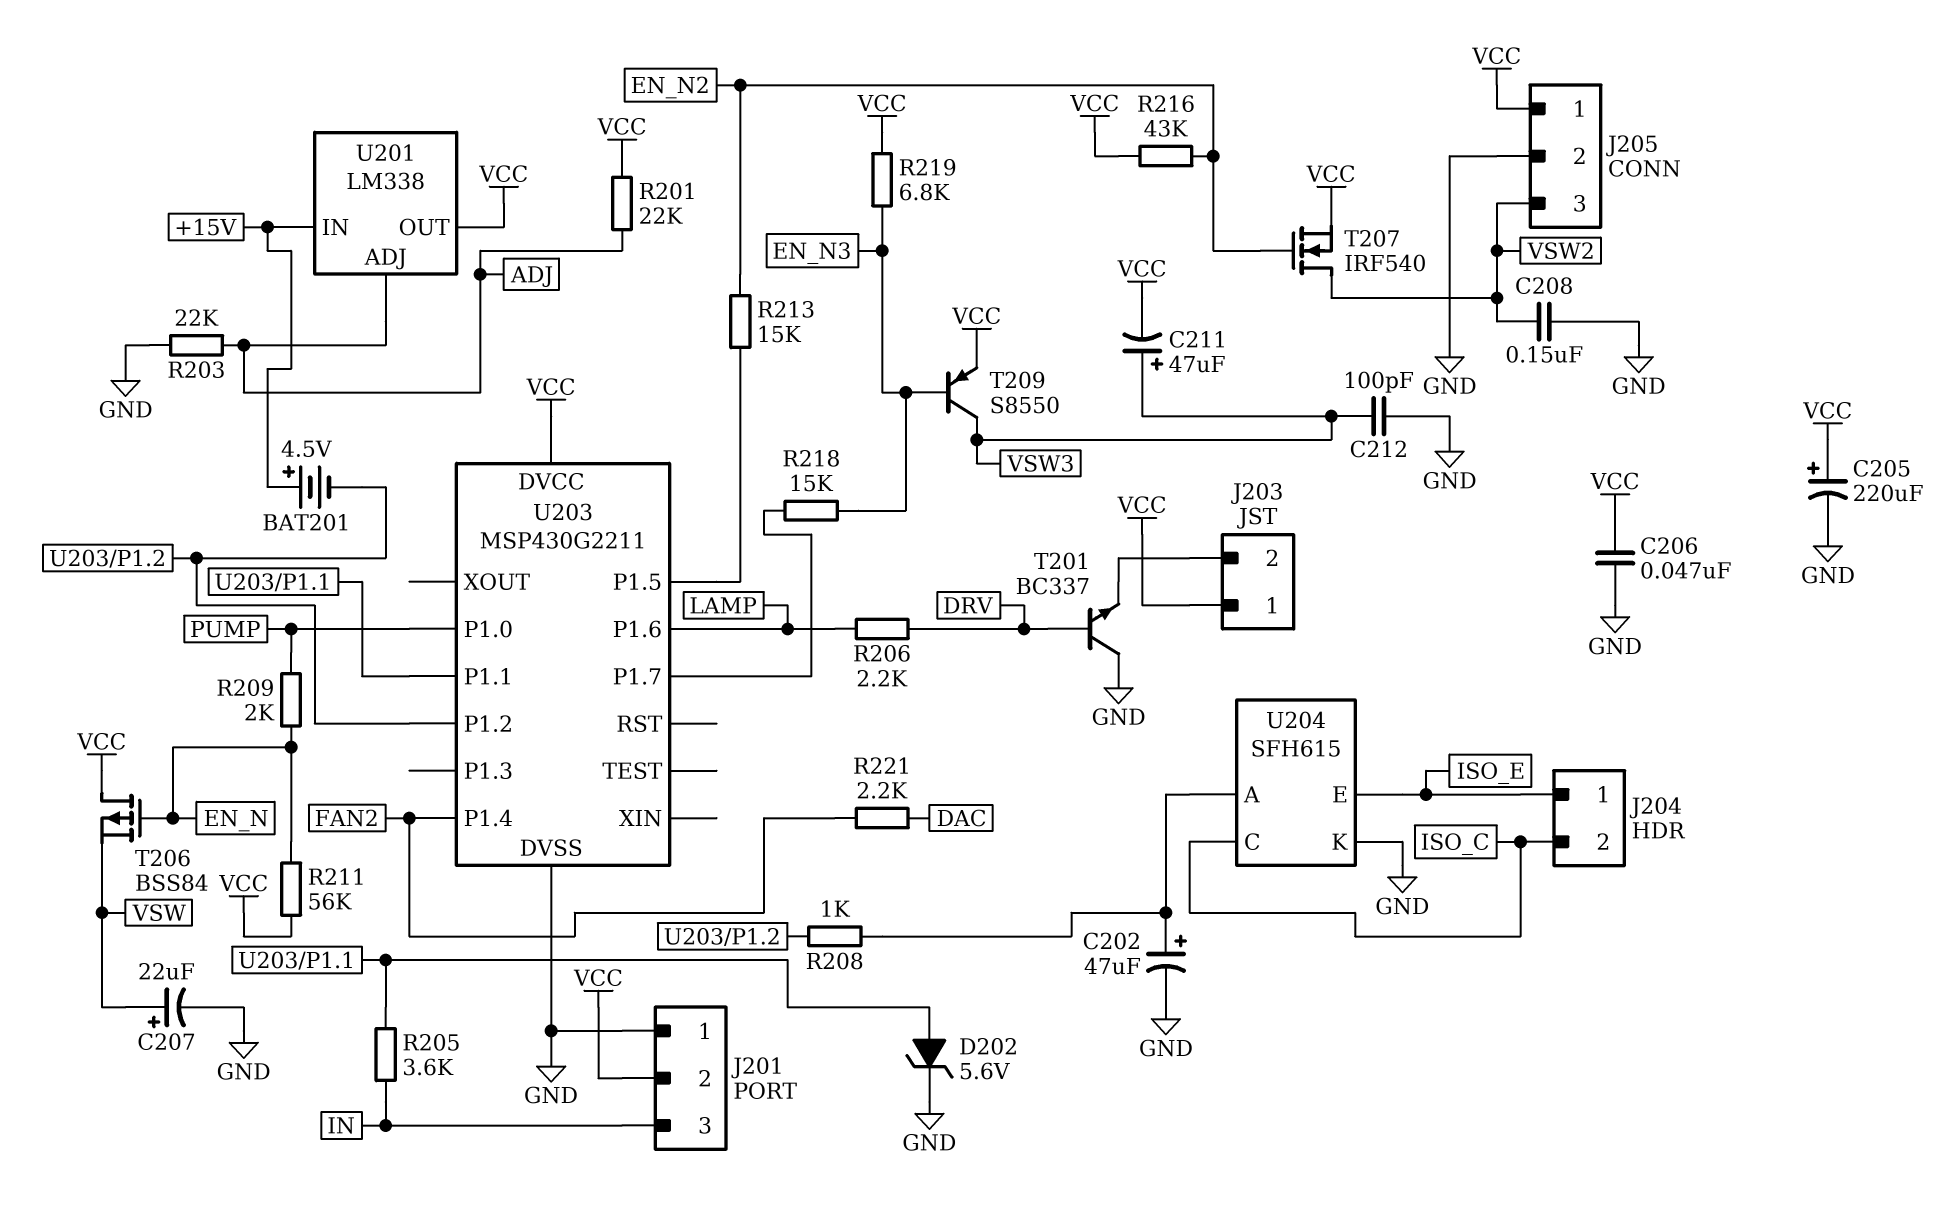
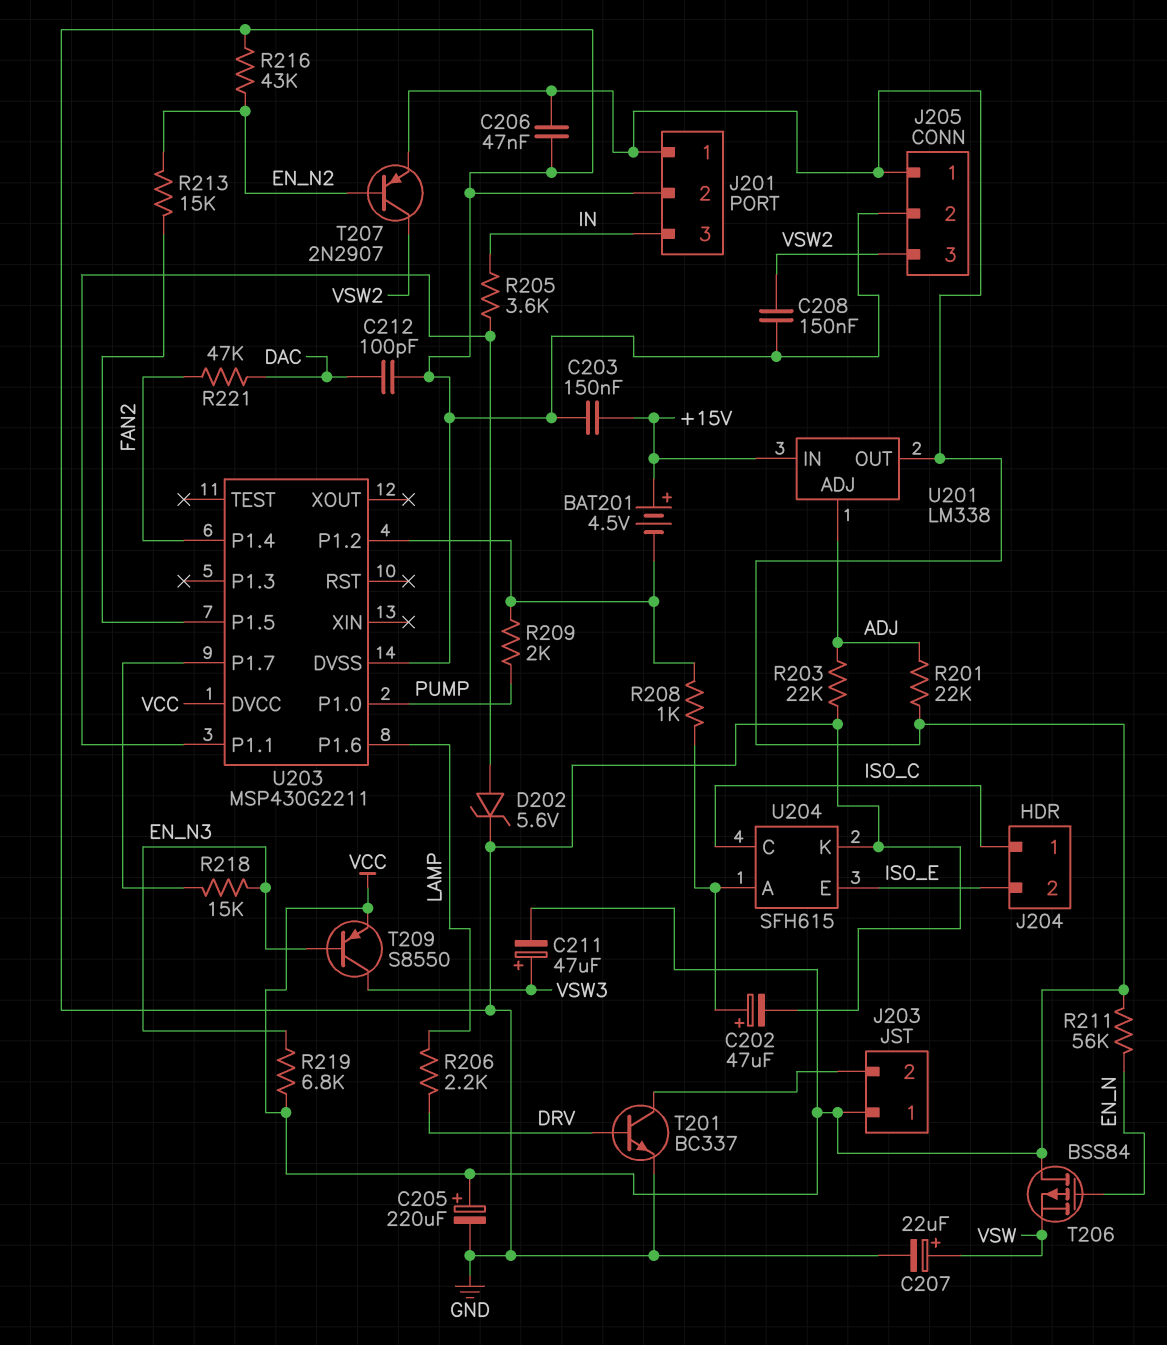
C203: none -> 150nF (+15V, GND)
C212: 100pF (GND, VSW3) -> 100pF (DAC, GND)
J201 pin 1: GND -> VCC
J201 pin 2: VCC -> GND
J204 pin 1: ISO_E -> ISO_C
J204 pin 2: ISO_C -> ISO_E
R209: 2k (EN_N, PUMP) -> 2k (PUMP, U203/P1.2)
R216: 43k (EN_N2, VCC) -> 43k (EN_N2, GND)
R221: 2.2k (DAC, FAN2) -> 47k (DAC, FAN2)
T201: NPN BC337 (B DRV, C GND, E J203/2) -> NPN BC337 (B DRV, C J203/2, E GND)
T207: NMOS IRF540 (G EN_N2, D VSW2, S VCC) -> PNP 2N2907 (B EN_N2, C VSW2, E VCC)

